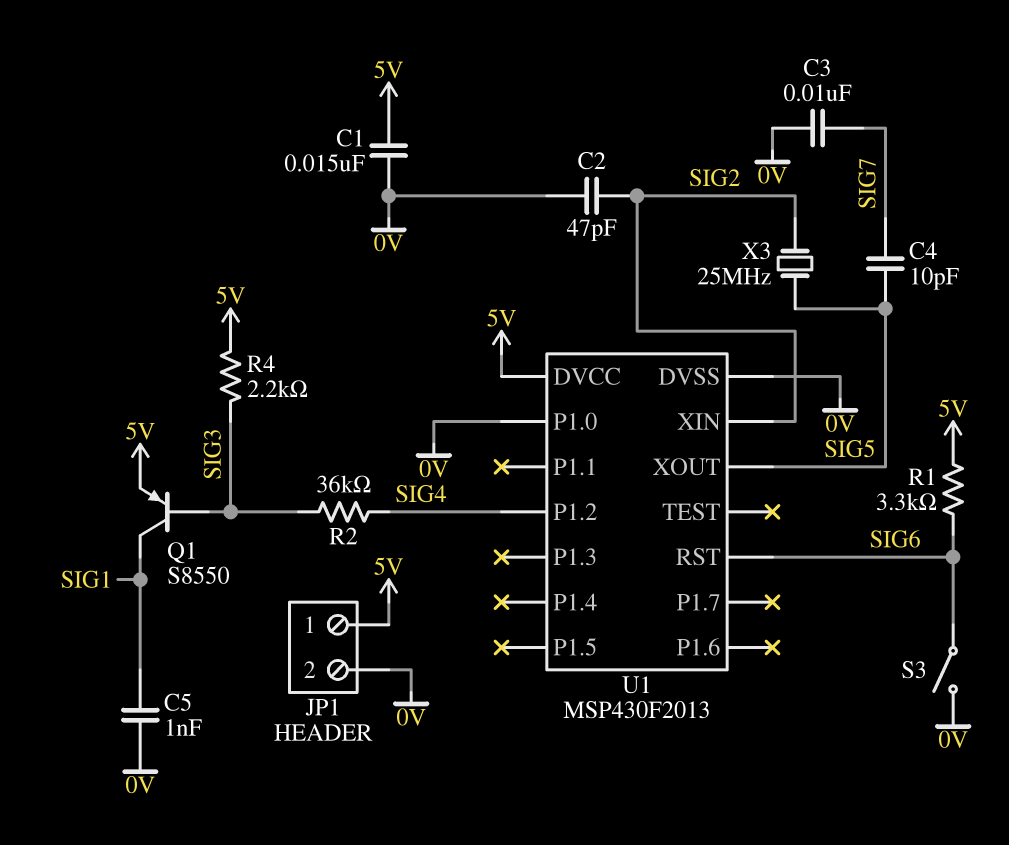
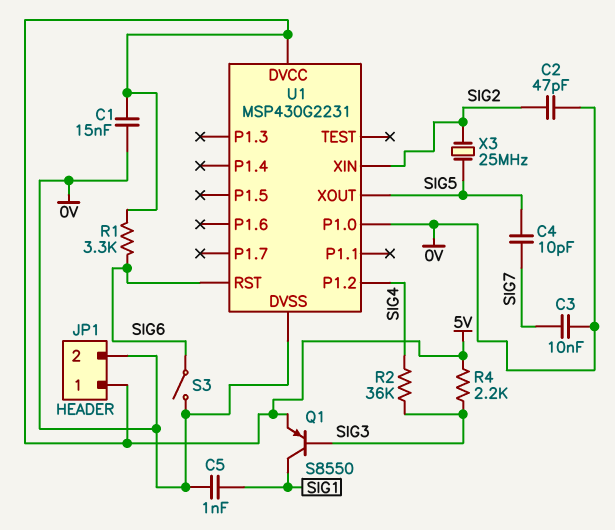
U1: MSP430F2013 -> MSP430G2231

